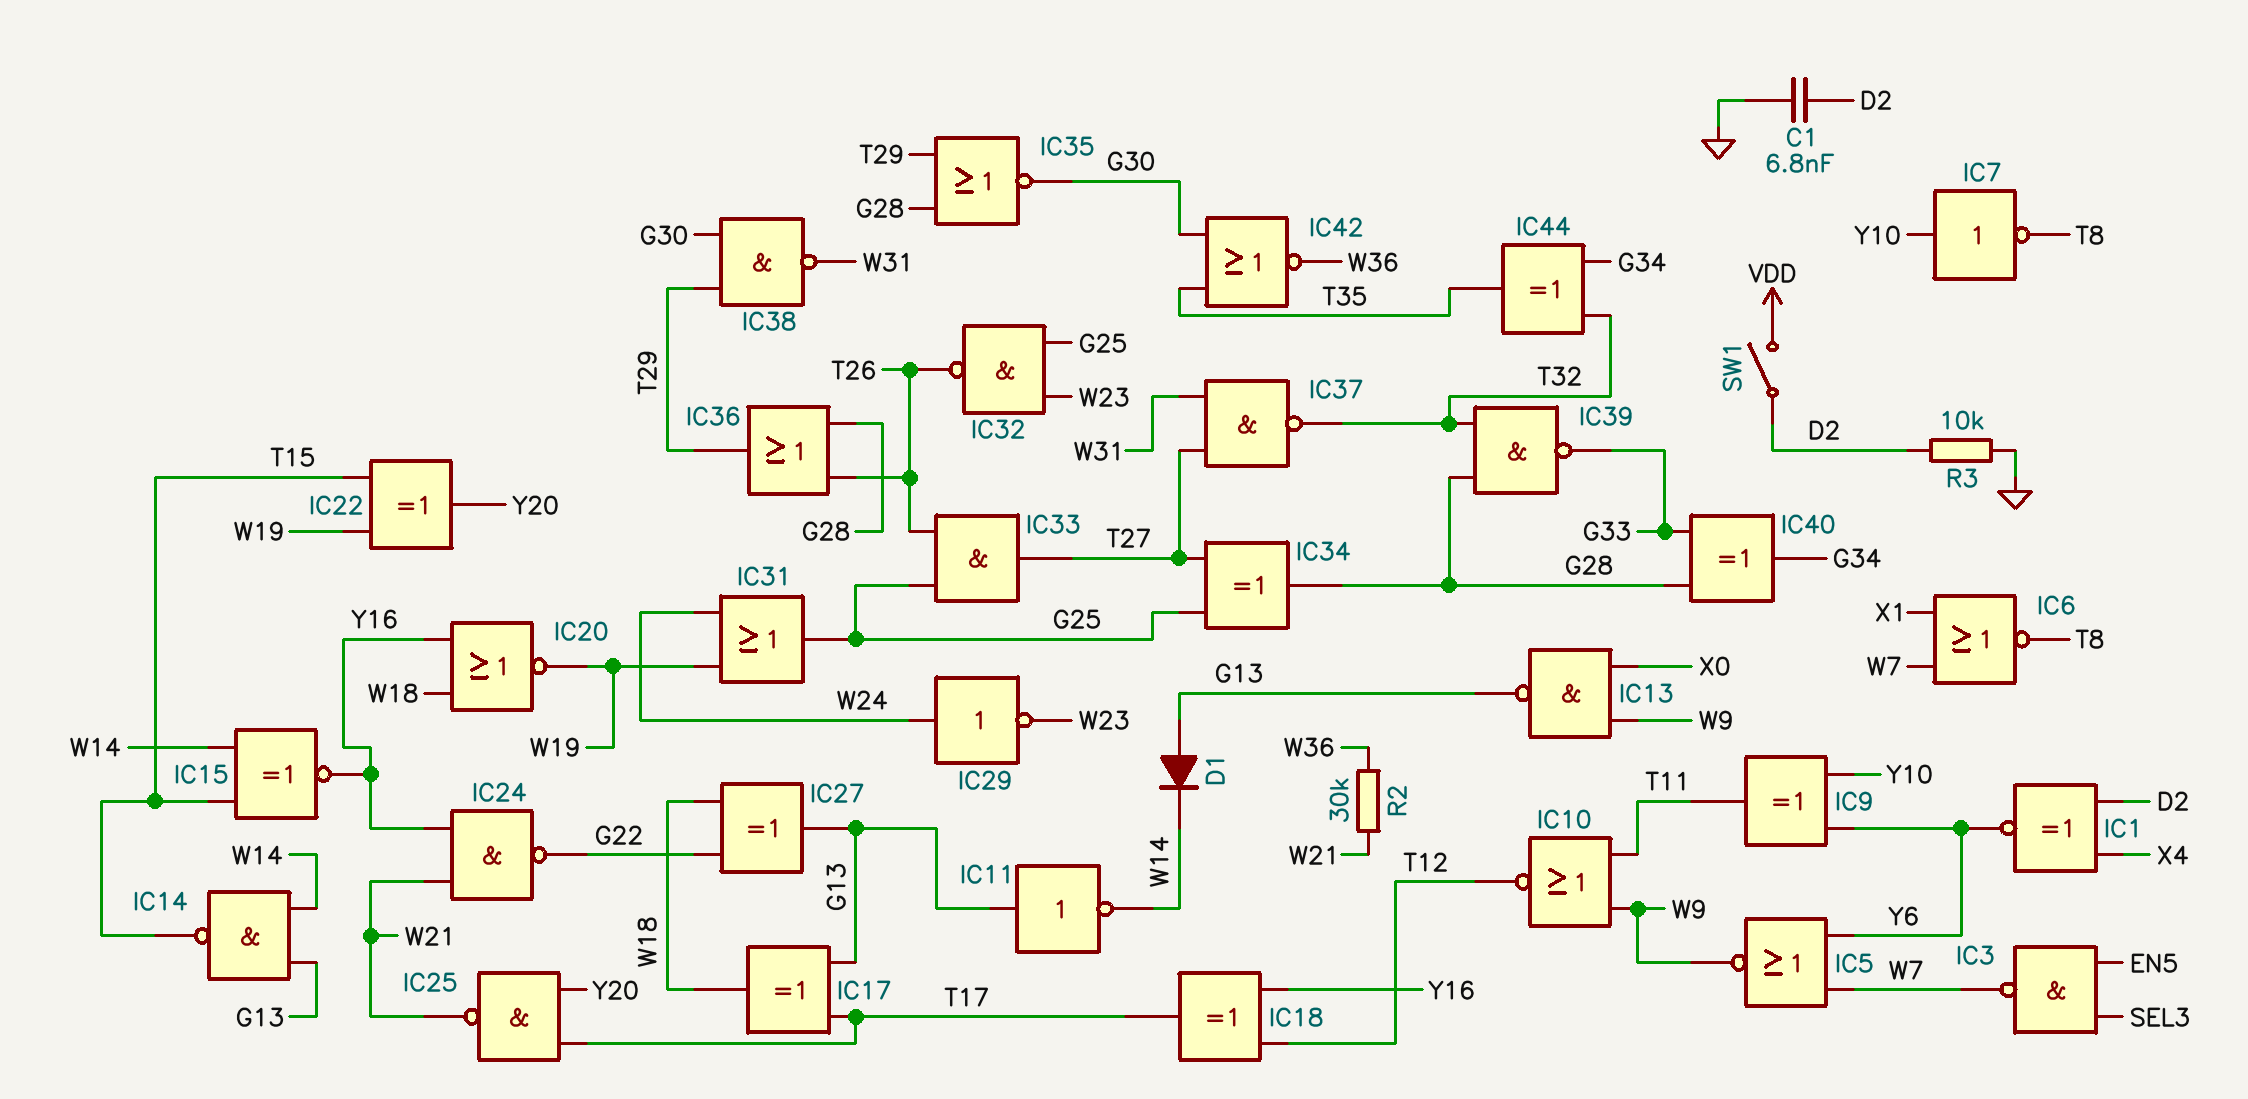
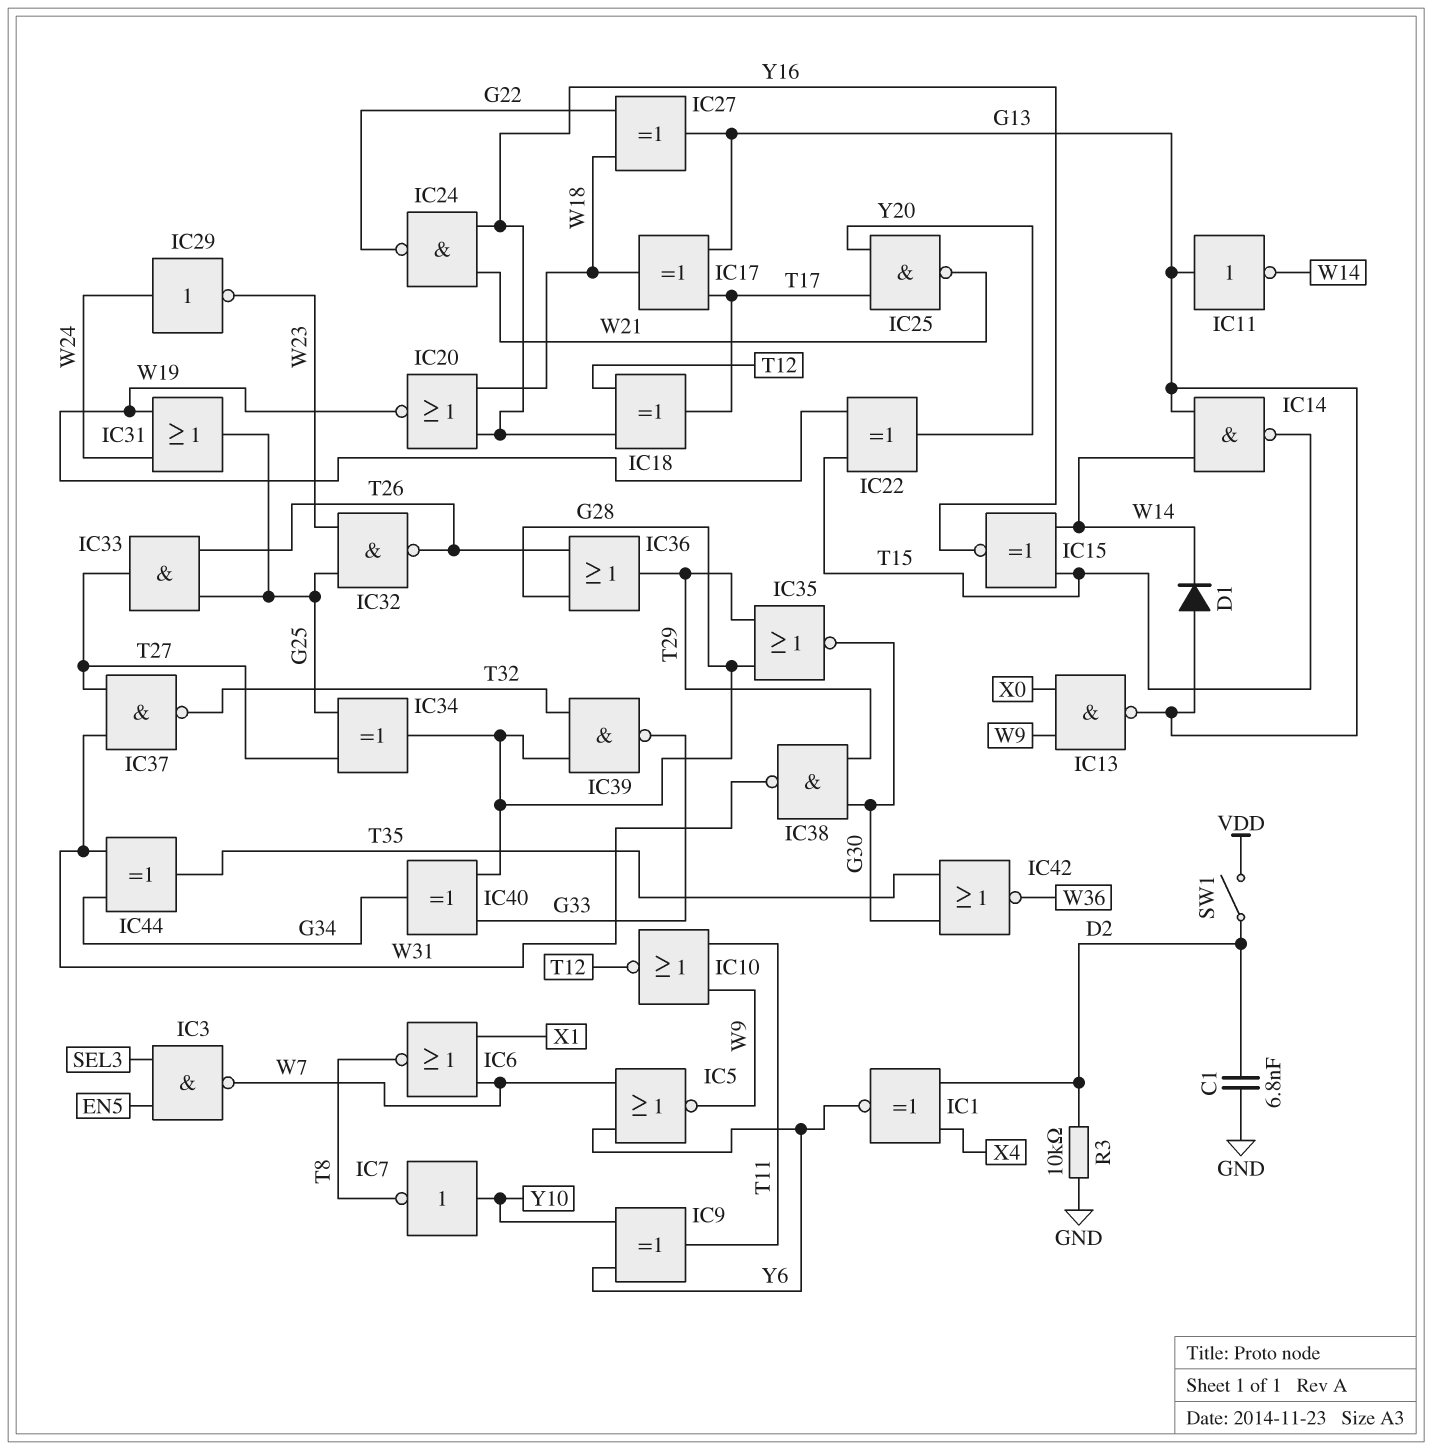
IC44: XOR (in G34, in T32, out T35) -> XOR (in G34, in W31, out T35)
R2: 30k (W21, W36) -> none

